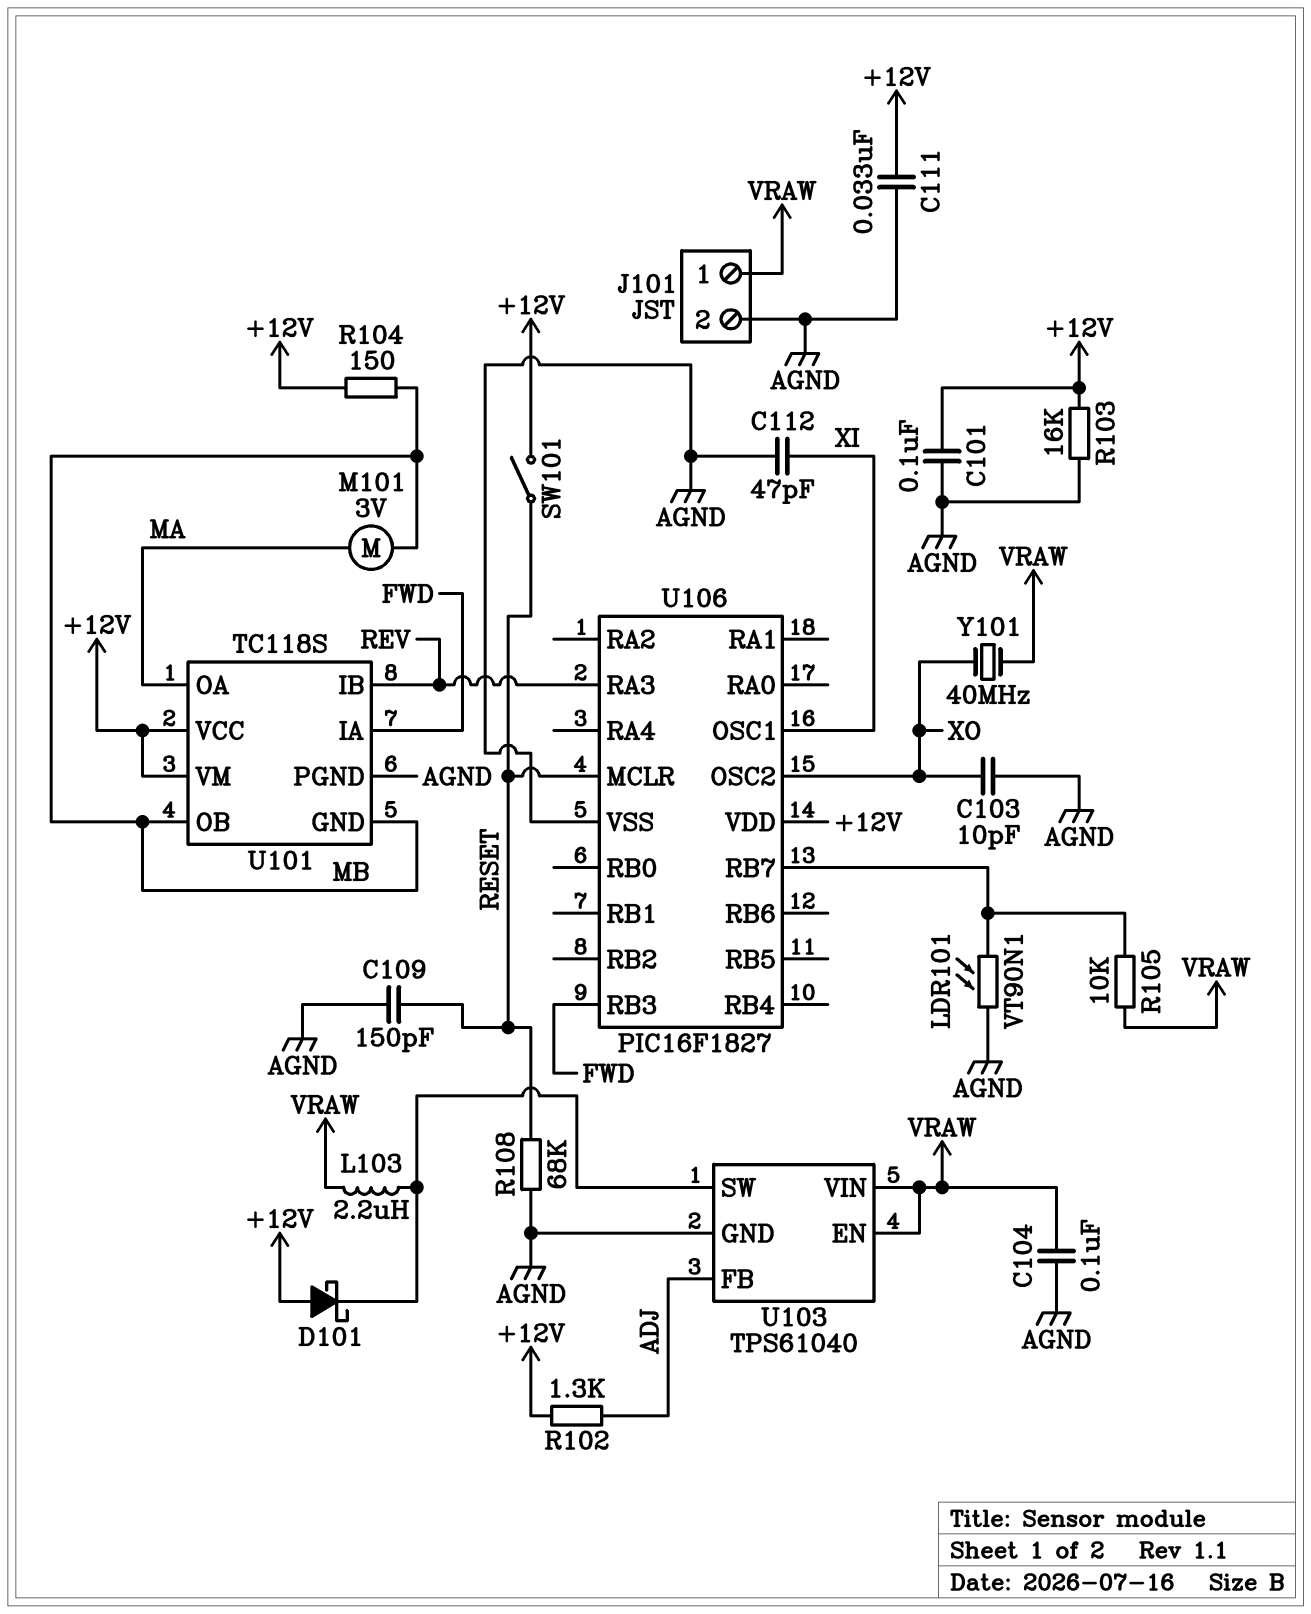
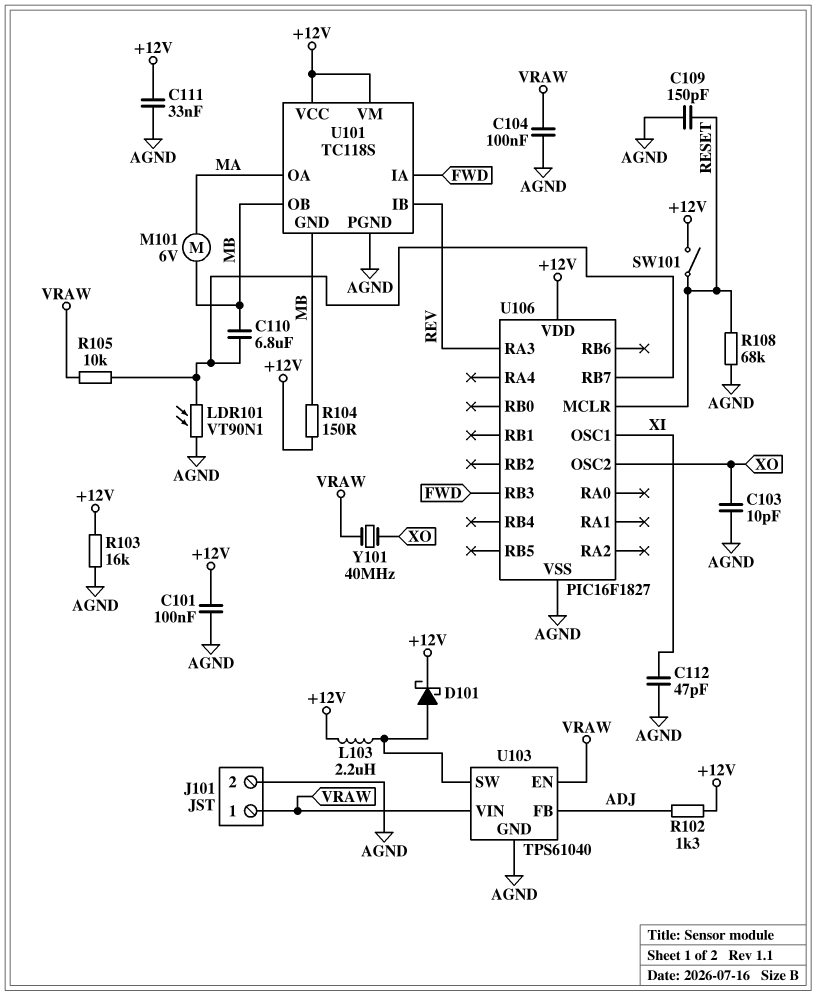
C110: none -> 6.8uF (MB, U106/RB7)
D101: schottky (A +12V, K U103/SW) -> schottky (A U103/SW, K +12V)
L103: 2.2uH (U103/SW, VRAW) -> 2.2uH (+12V, U103/SW)
M101: motor 3V (MA, MB) -> motor 6V (MA, MB)

